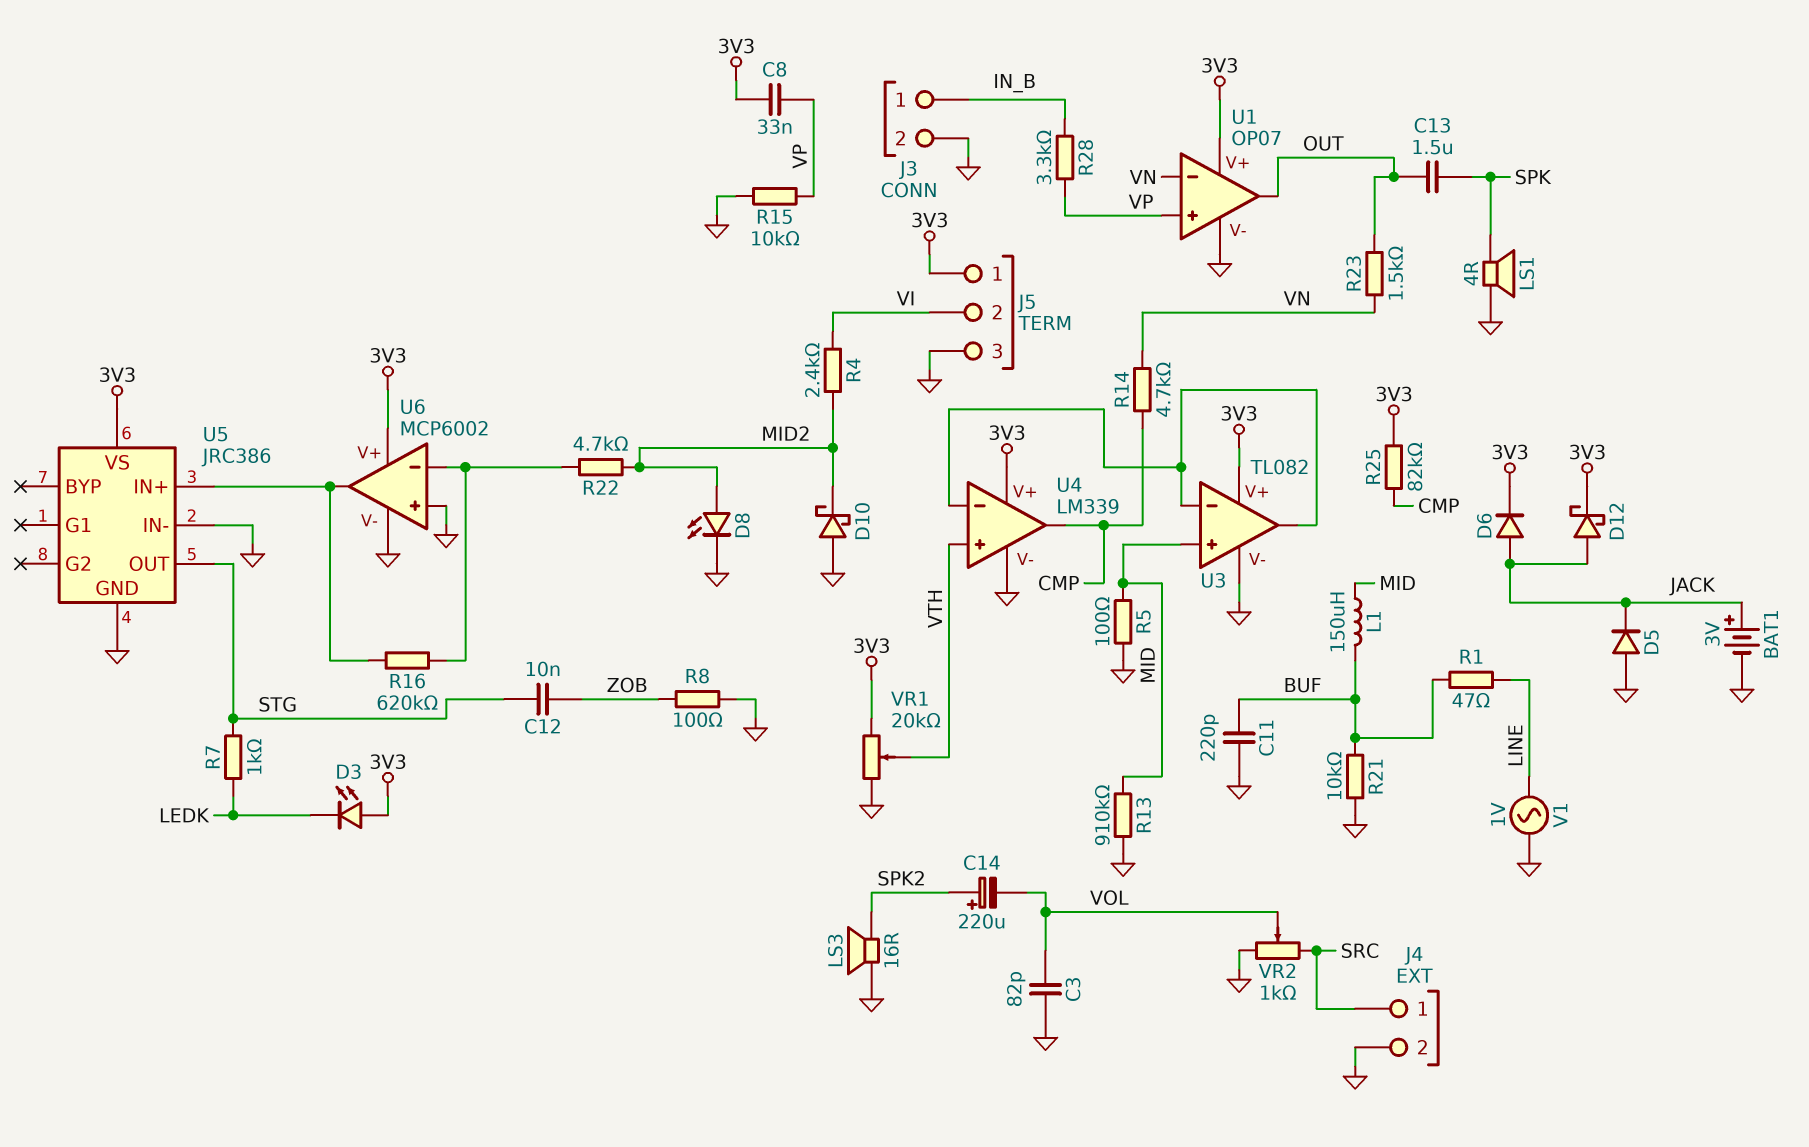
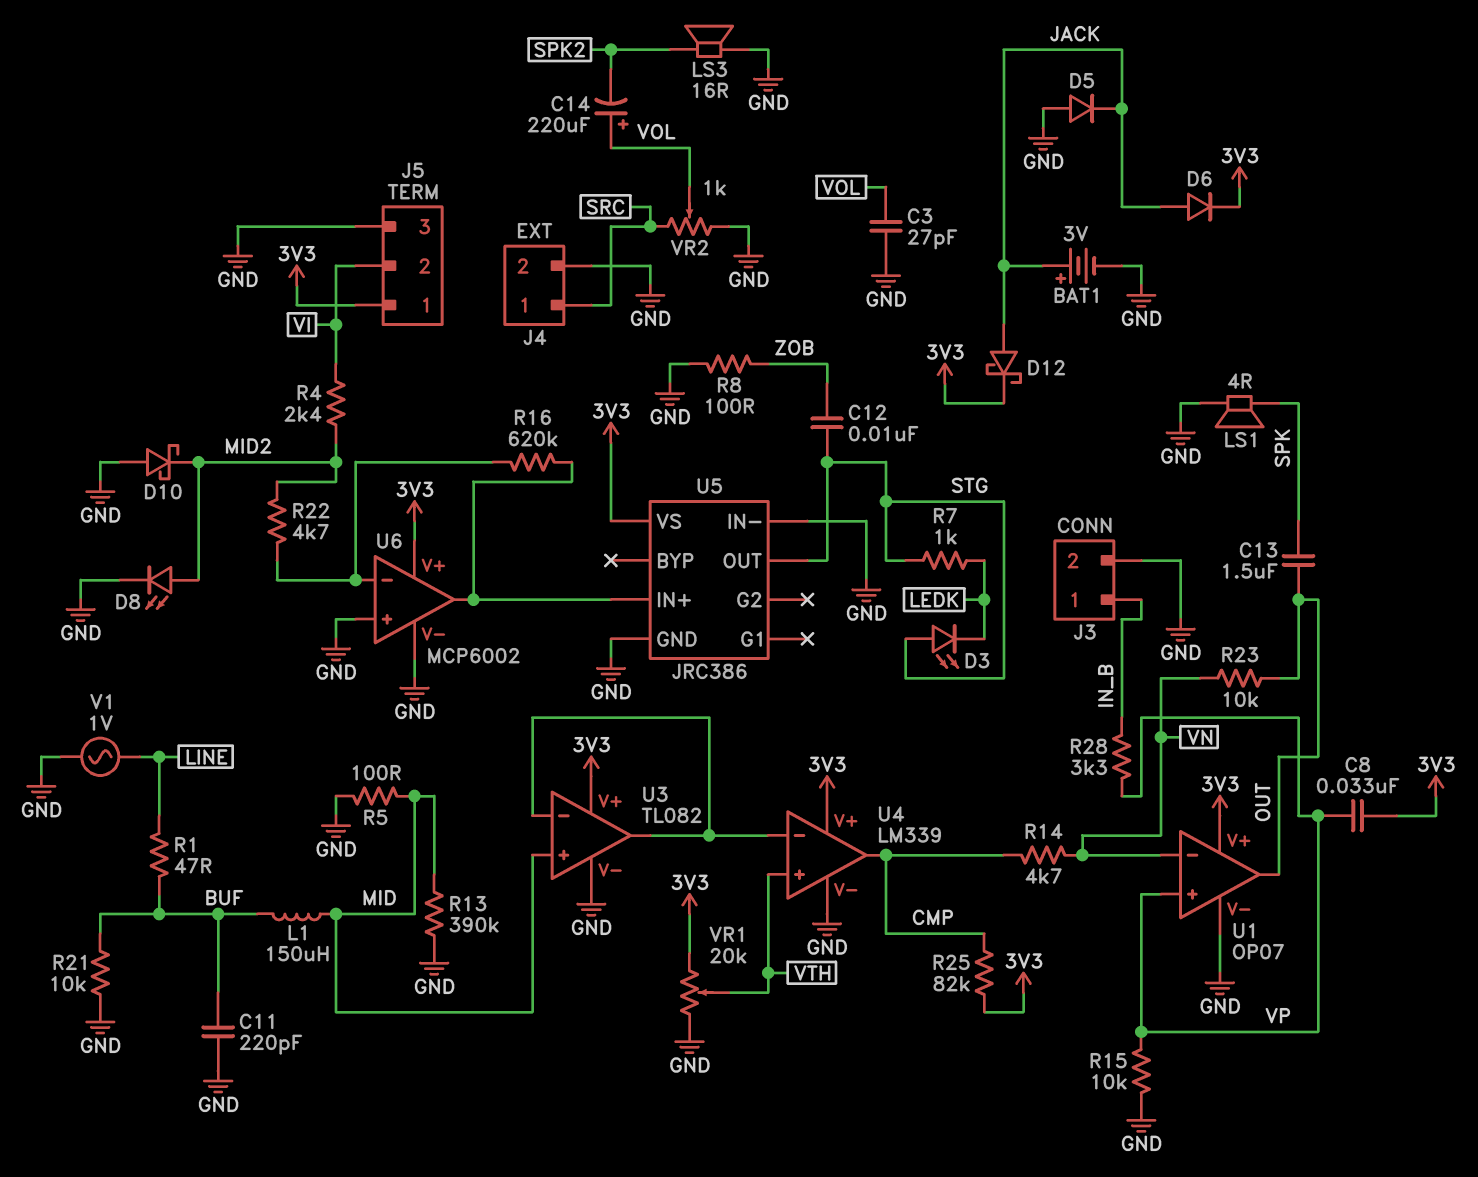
C3: 82pF (GND, VOL) -> 27pF (GND, VOL)
C14: 220uF (plus SPK2, minus VOL) -> 220uF (plus VOL, minus SPK2)
D3: LED (A 3V3, K LEDK) -> LED (A STG, K LEDK)
R13: 910k (GND, MID) -> 390k (GND, MID)
R23: 1.5k (OUT, VN) -> 10k (OUT, VN)

